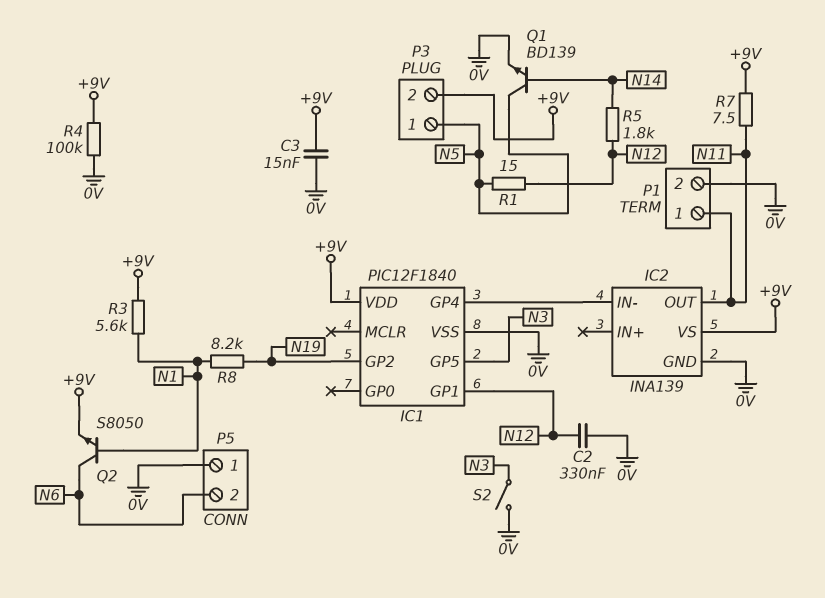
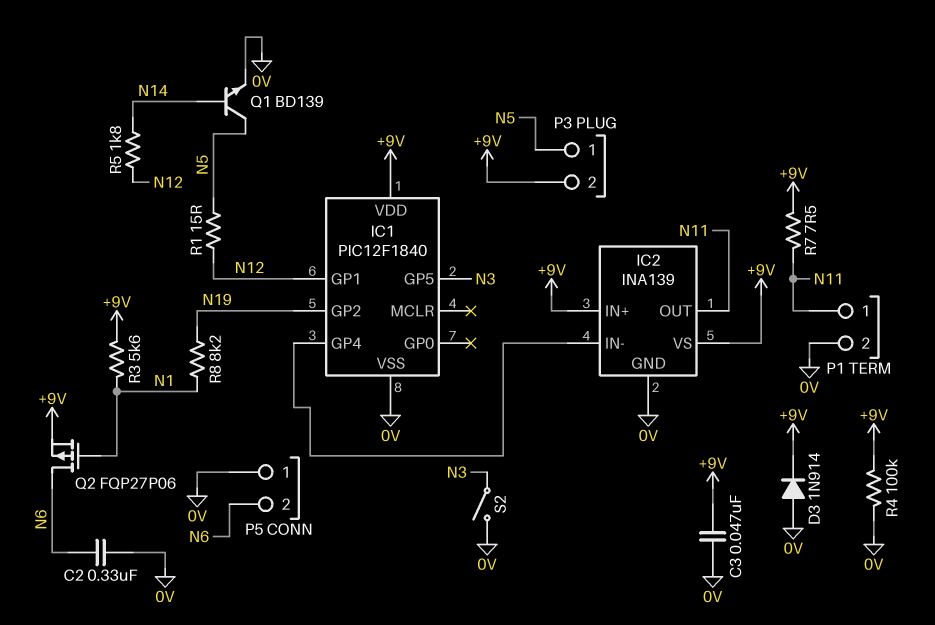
C2: 330nF (0V, N12) -> 330nF (0V, N6)
C3: 15nF (+9V, 0V) -> 47nF (+9V, 0V)
D3: none -> diode 1N914 (A 0V, K +9V)
IC2 pin IN+: none -> +9V
Q2: NPN S8050 (B N1, C N6, E +9V) -> PMOS FQP27P06 (G N1, D N6, S +9V)

